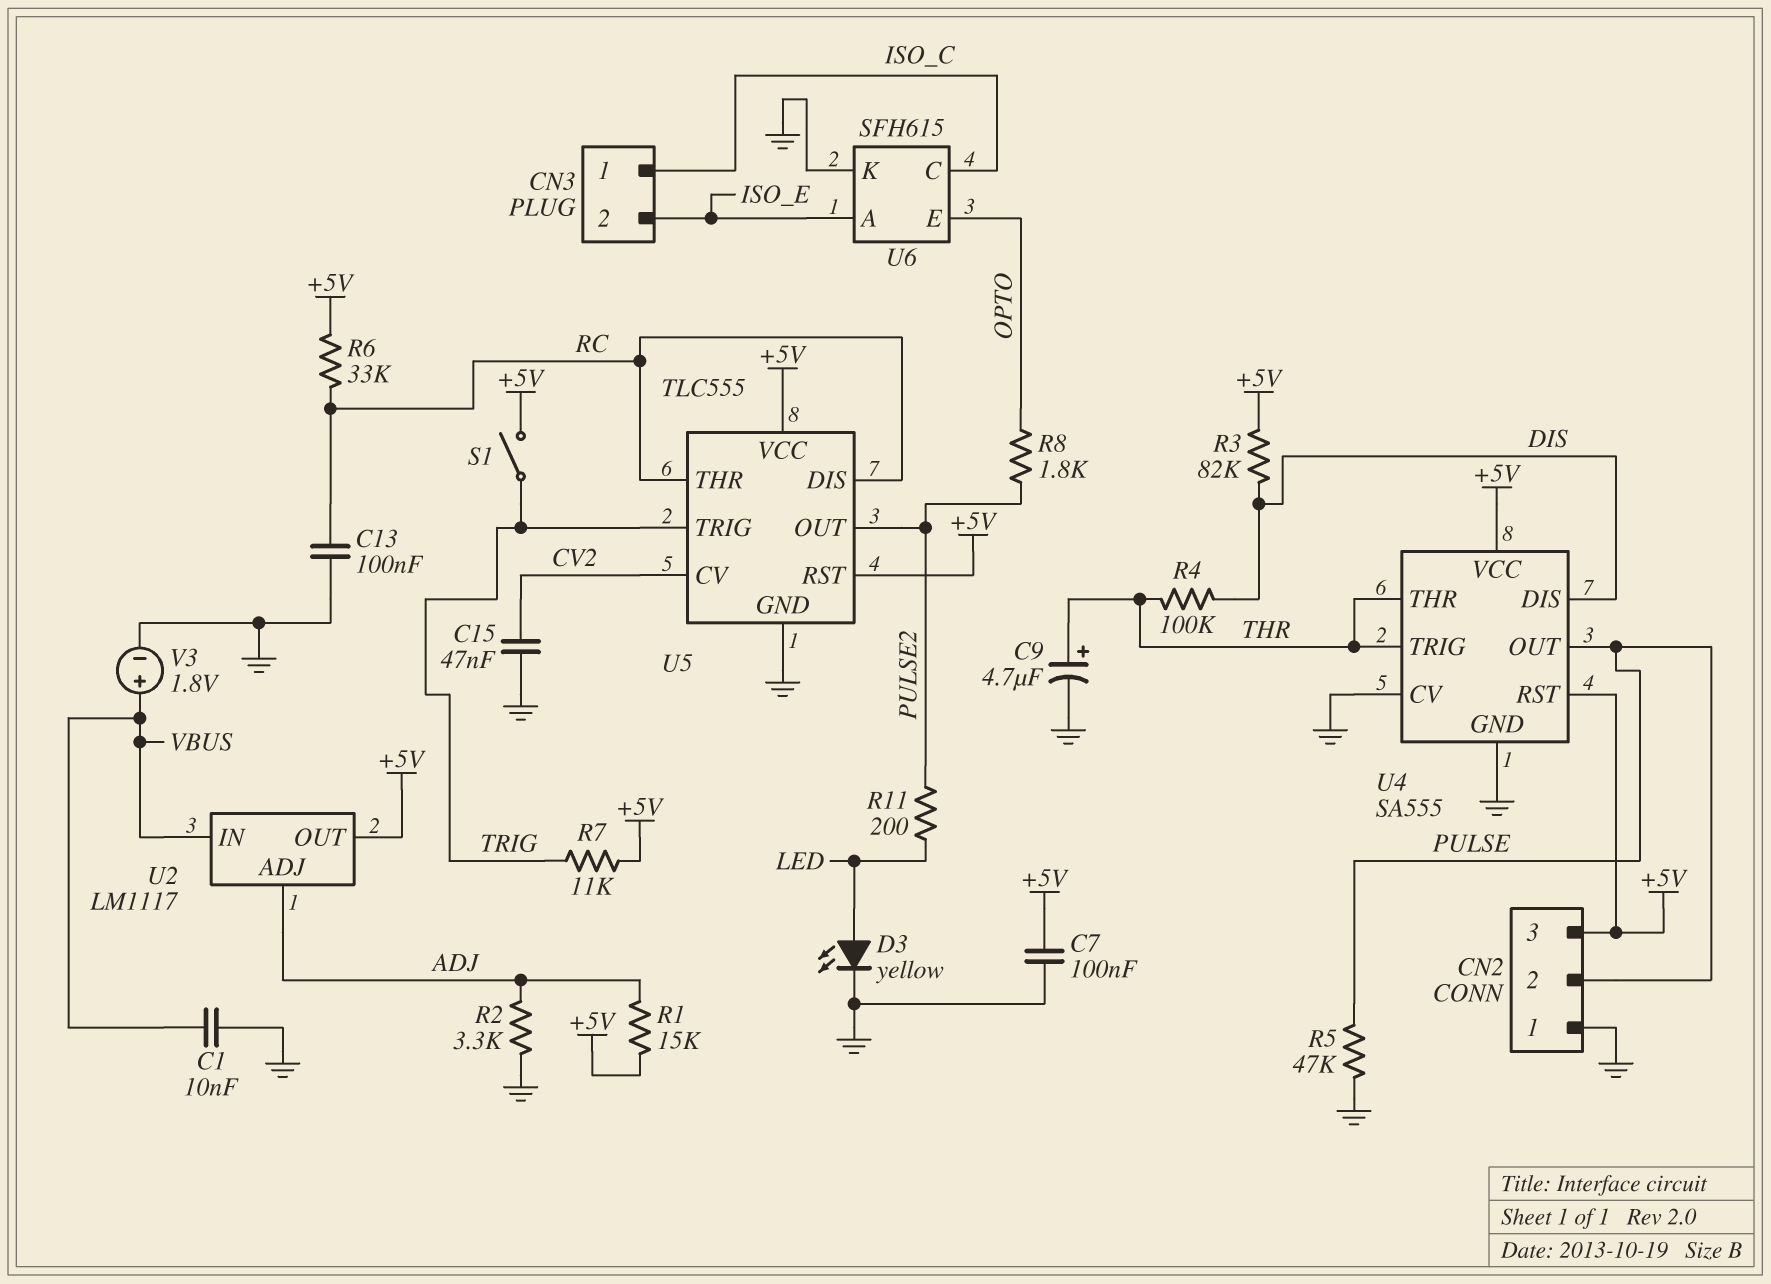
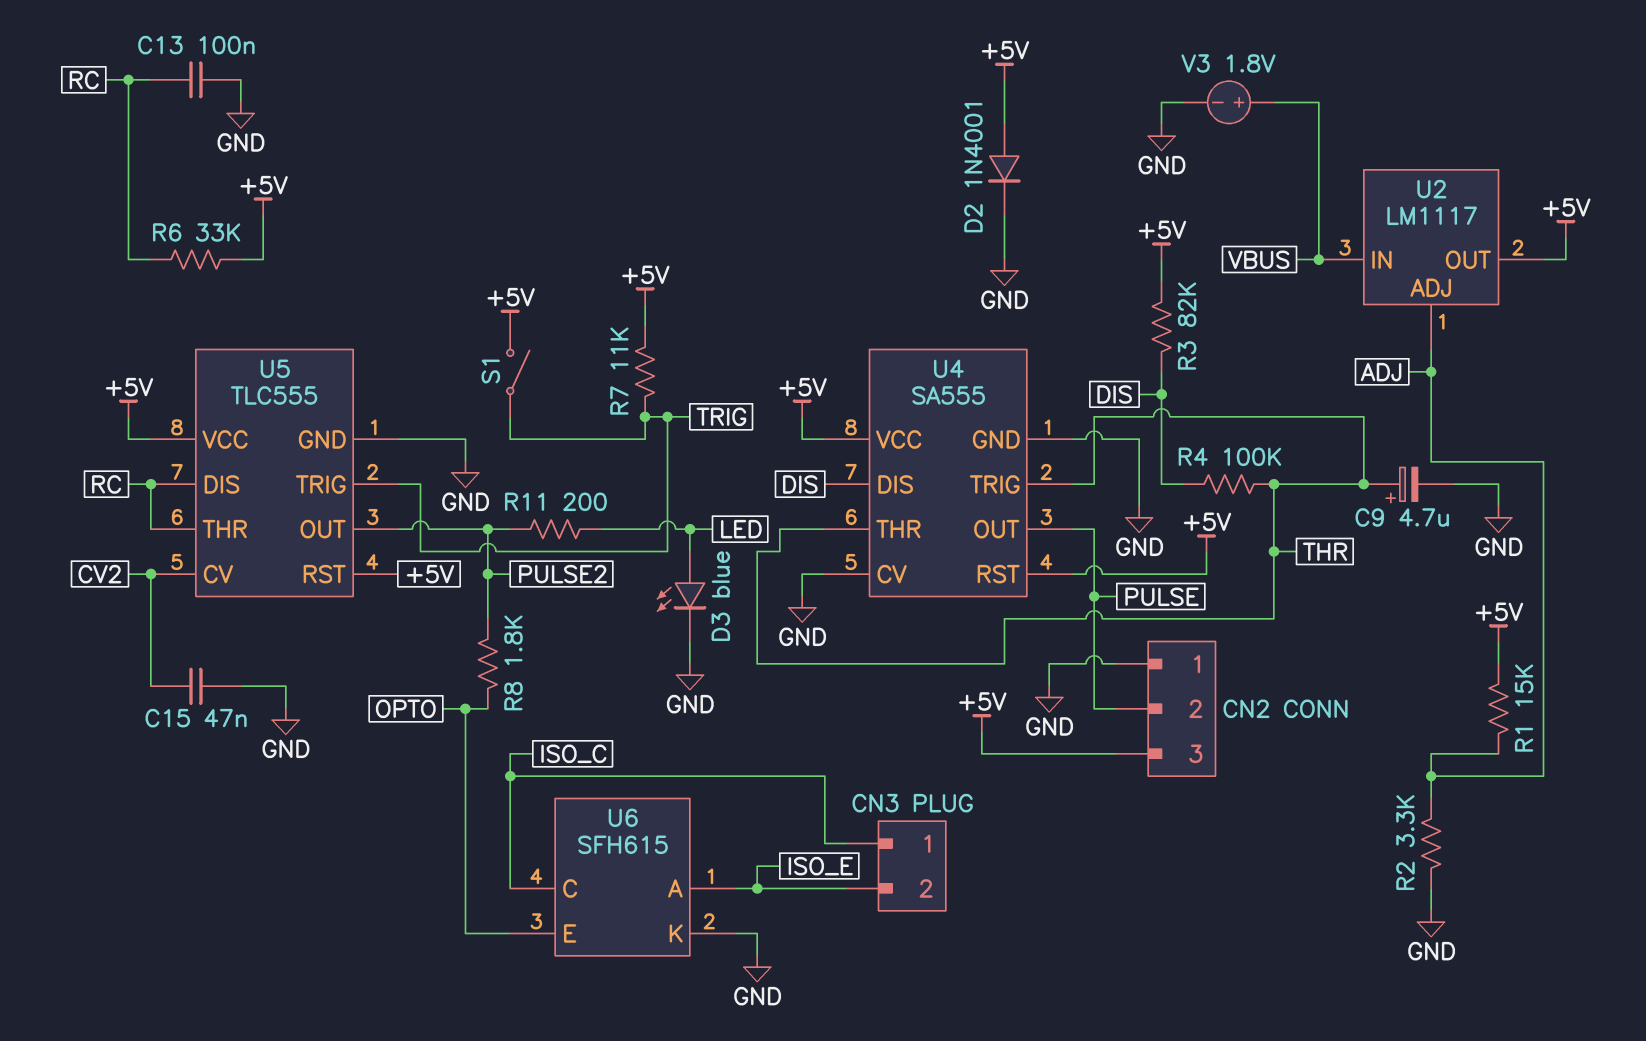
C1: 10nF (GND, VBUS) -> none
C7: 100nF (+5V, GND) -> none
D2: none -> diode 1N4001 (A +5V, K GND)
D3: LED yellow (A LED, K GND) -> LED blue (A LED, K GND)
R5: 47k (GND, PULSE) -> none

